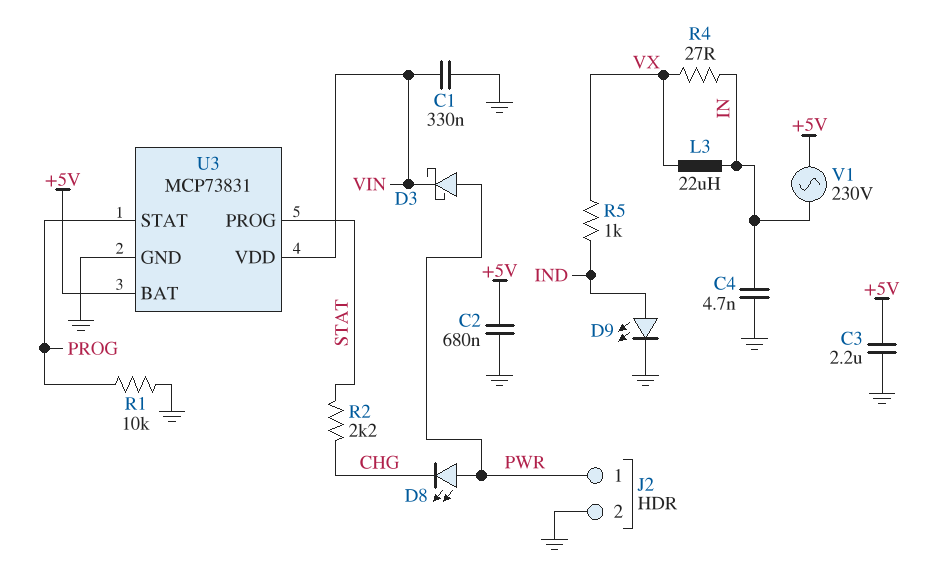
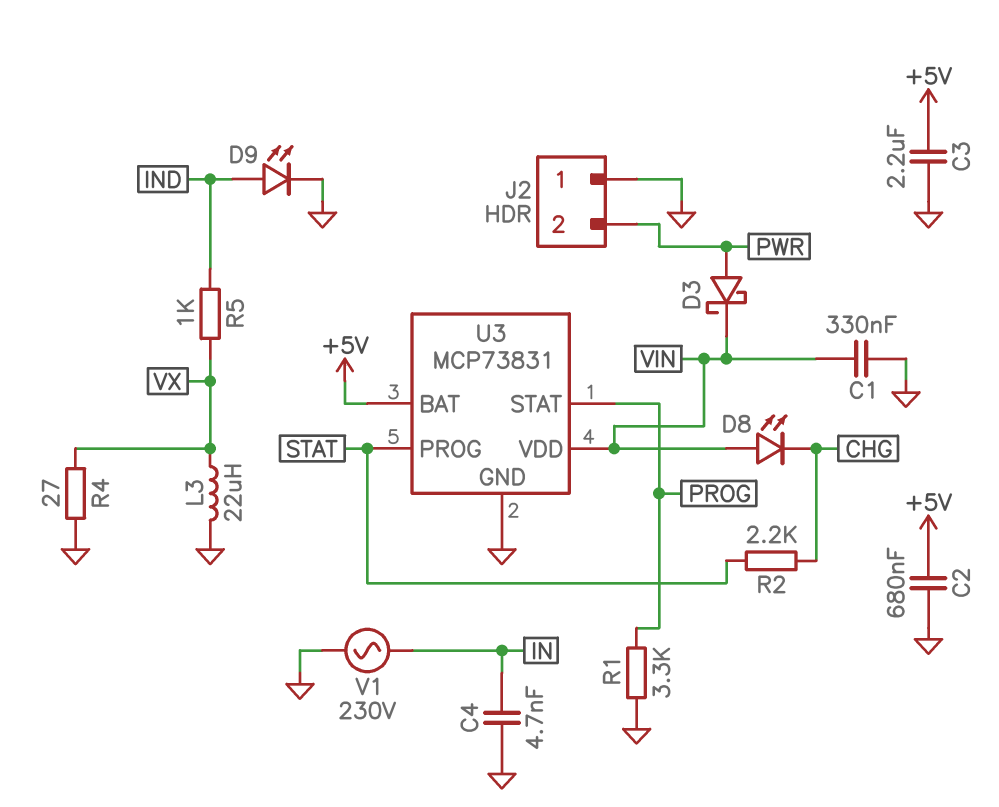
D8: LED (A PWR, K CHG) -> LED (A VIN, K CHG)
J2 pin 1: PWR -> GND
J2 pin 2: GND -> PWR
L3: 22uH (IN, VX) -> 22uH (GND, VX)
R1: 10k (GND, PROG) -> 3.3k (GND, PROG)
R4: 27 (IN, VX) -> 27 (GND, VX)
V1: AC 230V (+5V, IN) -> AC 230V (GND, IN)

